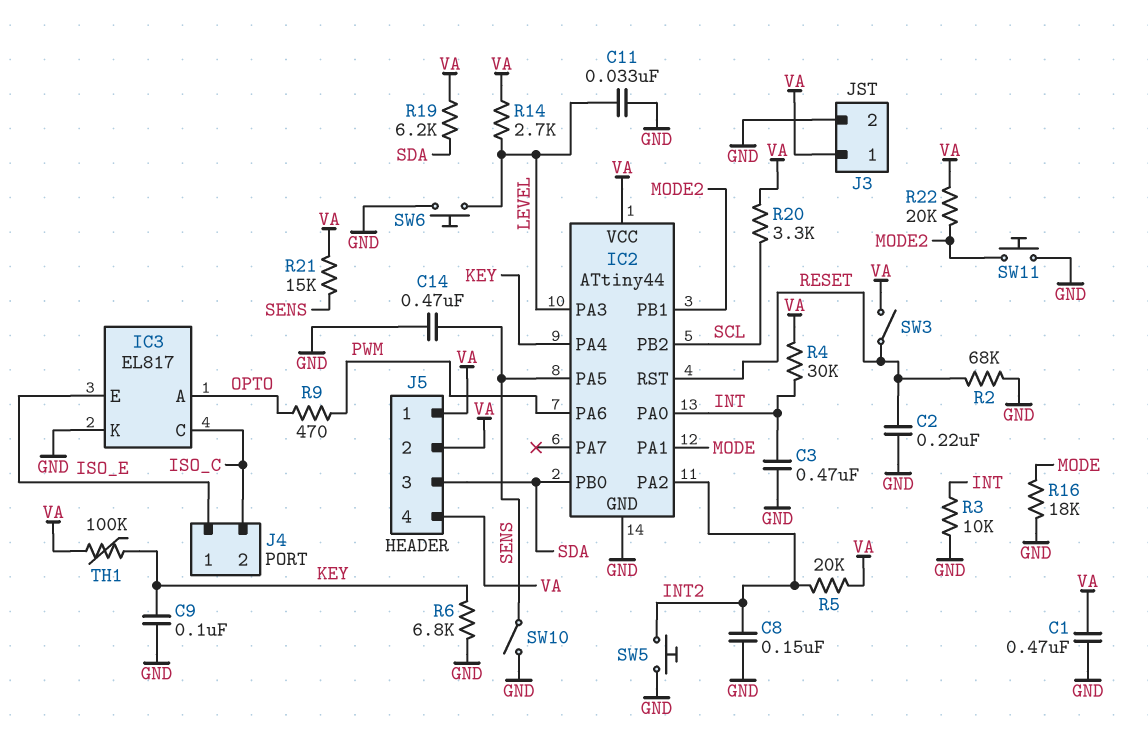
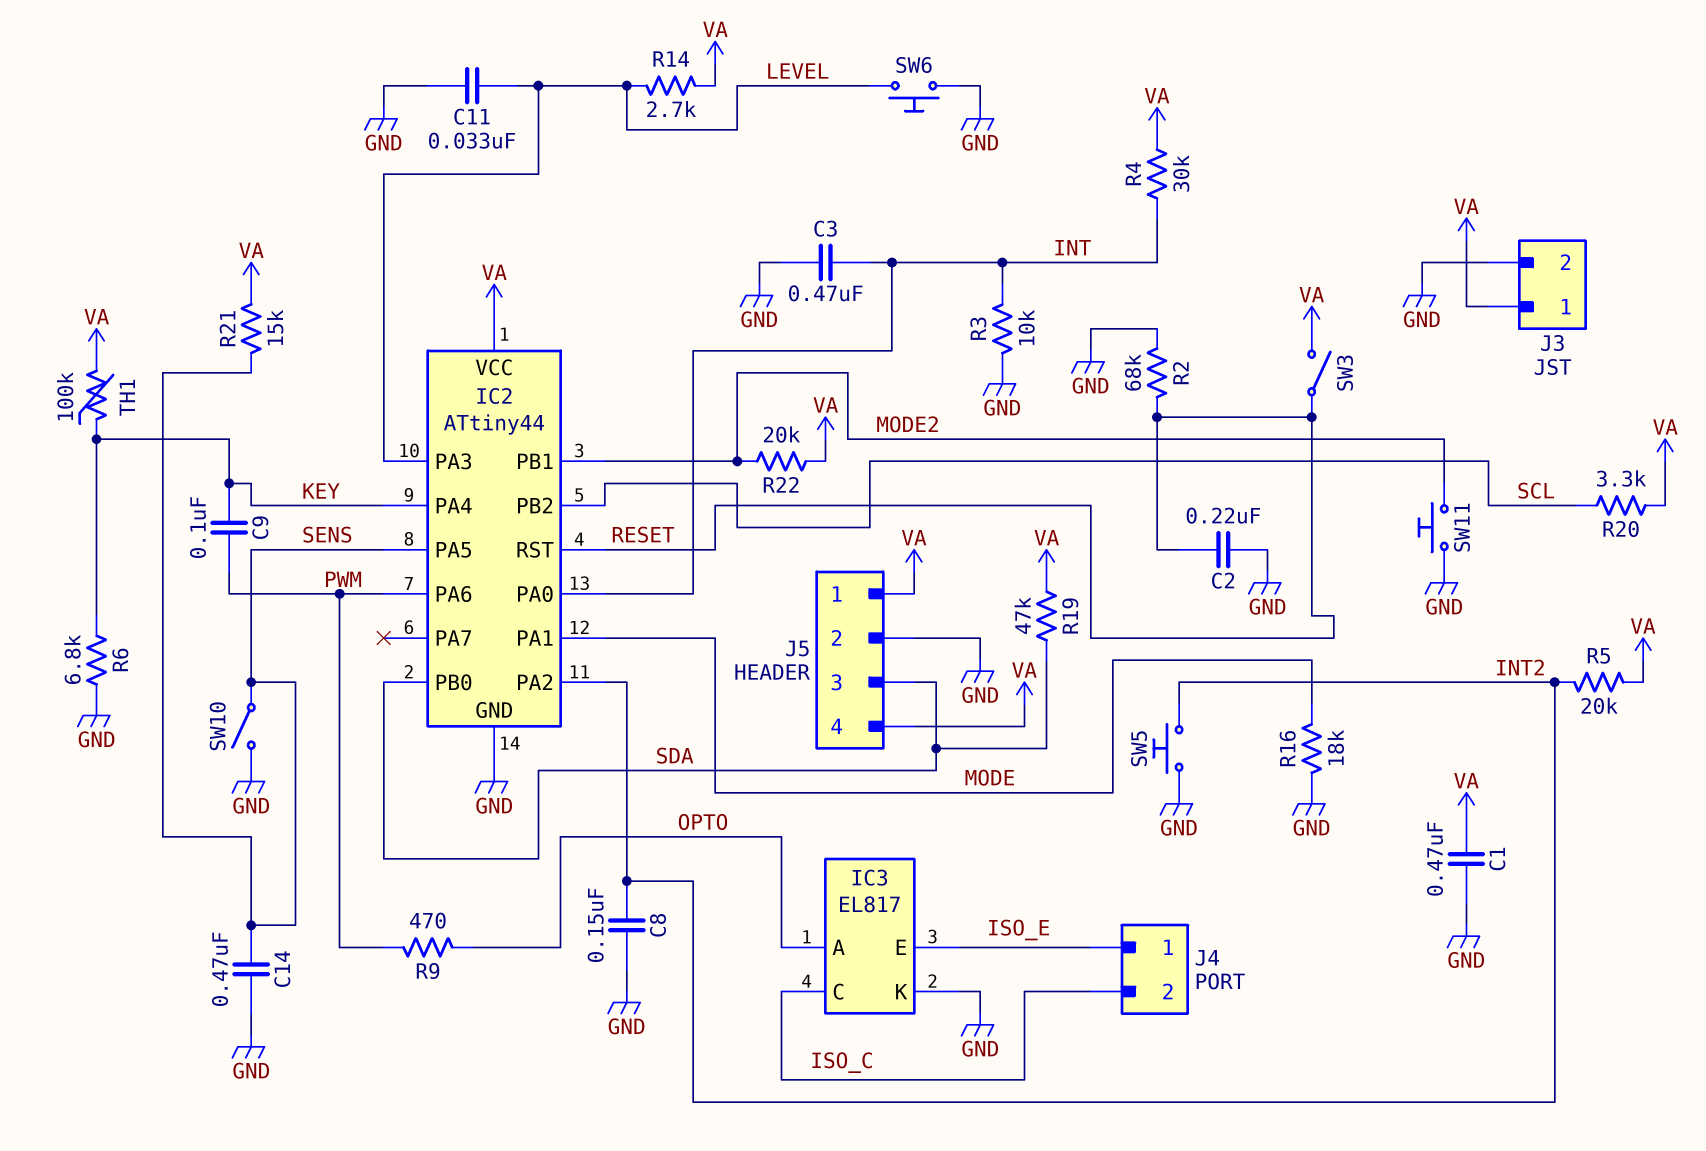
C9: 100nF (GND, KEY) -> 100nF (KEY, PWM)
J5 pin 2: VA -> GND
R19: 6.2k (SDA, VA) -> 47k (SDA, VA)

